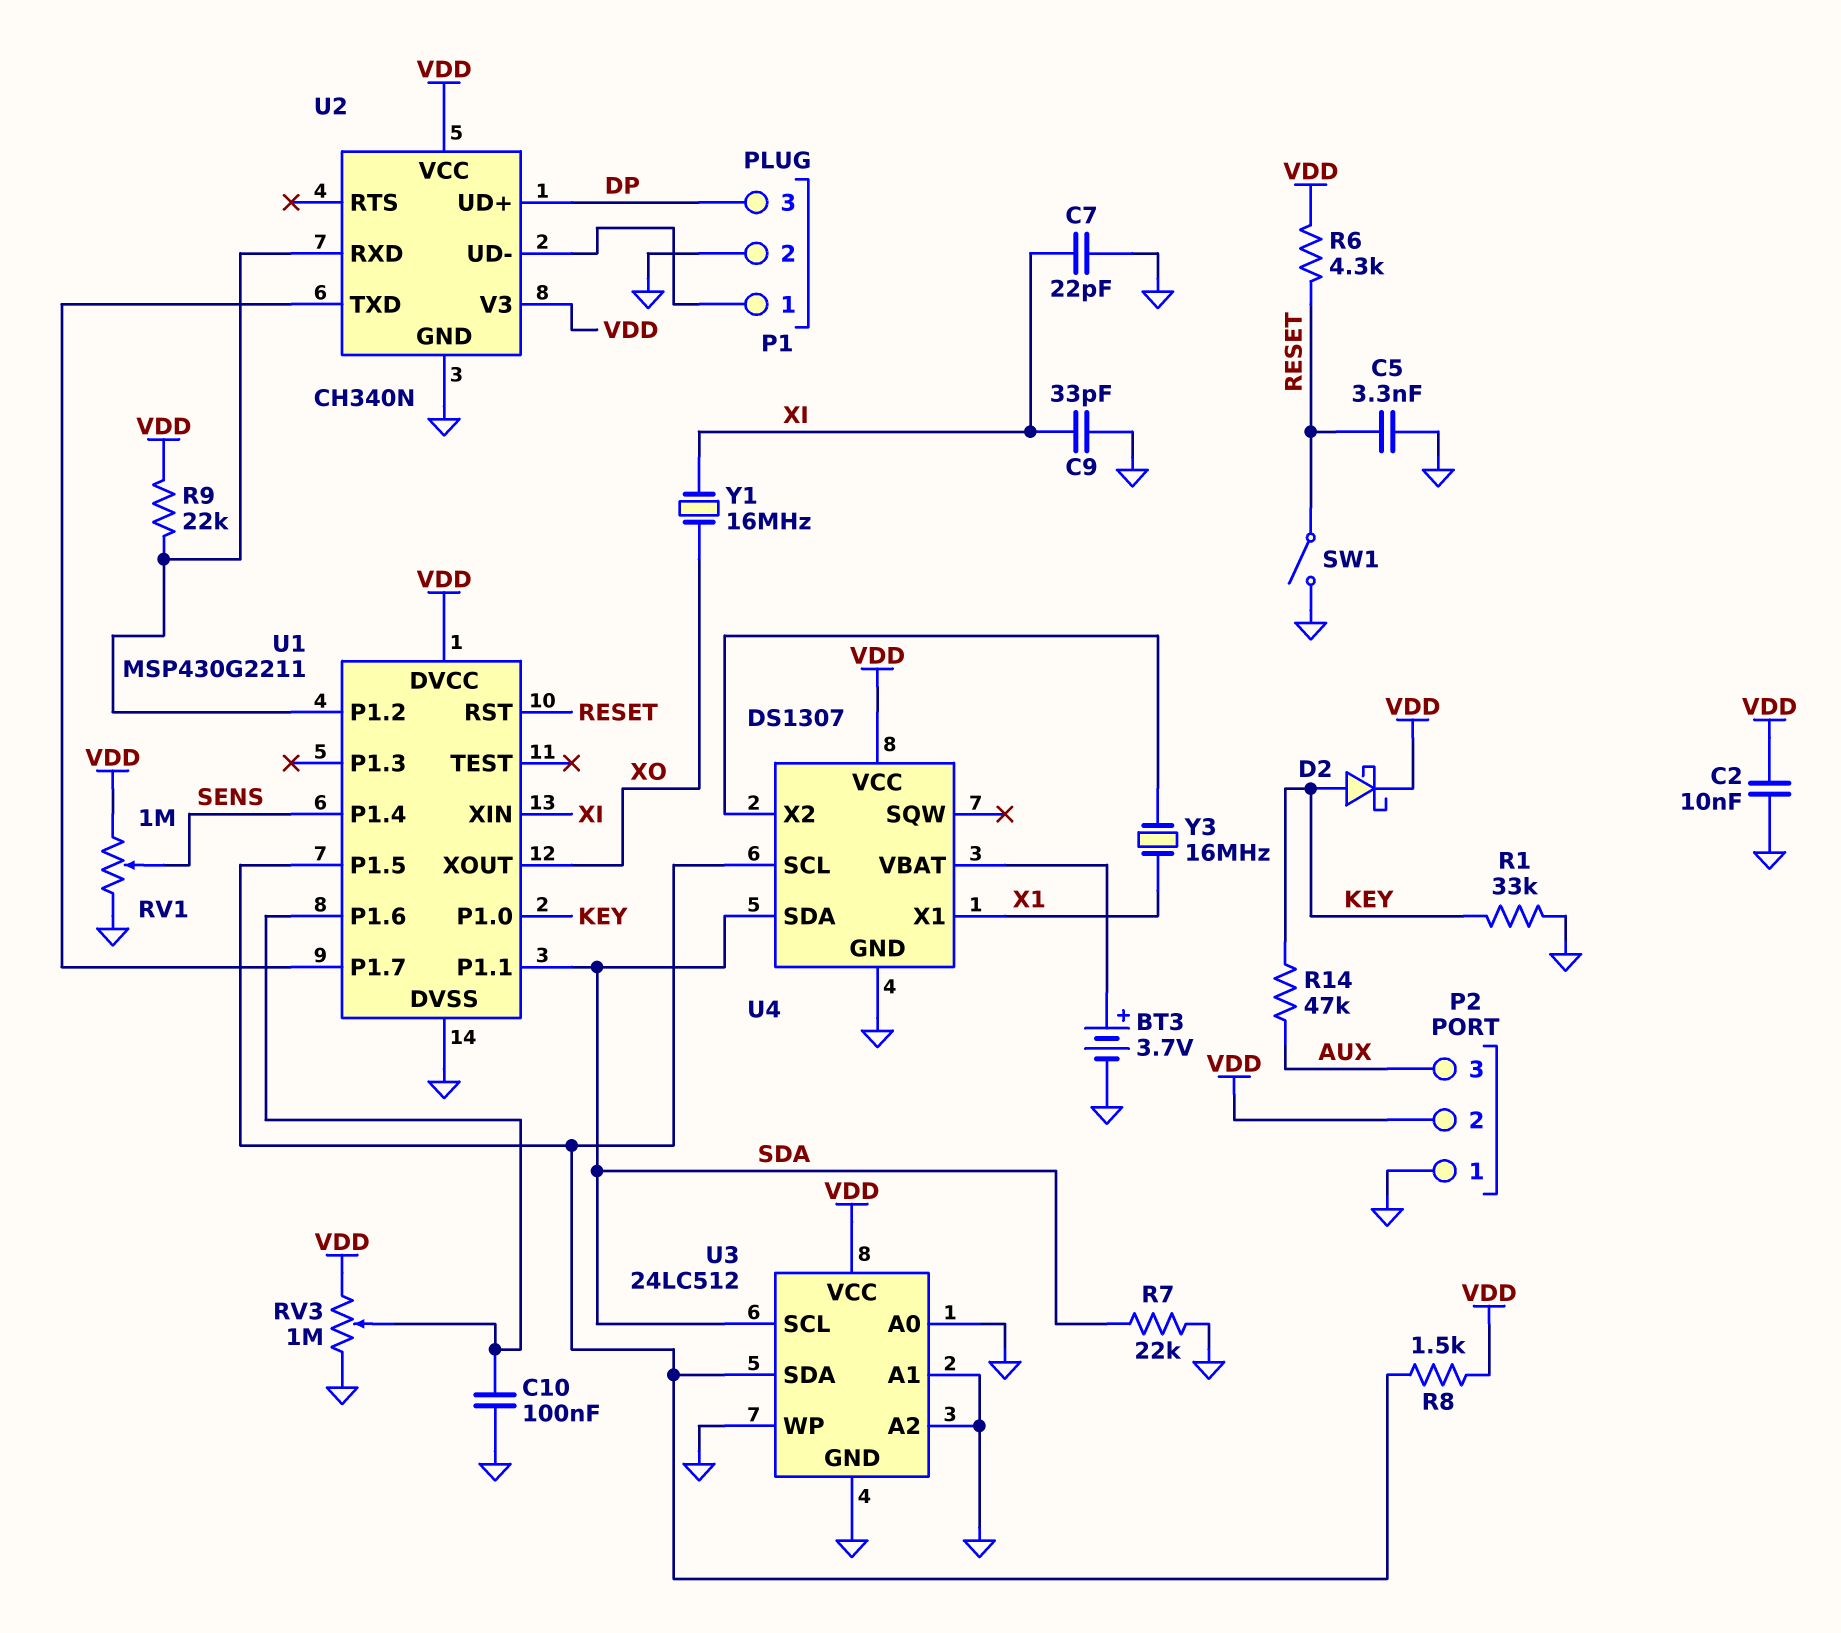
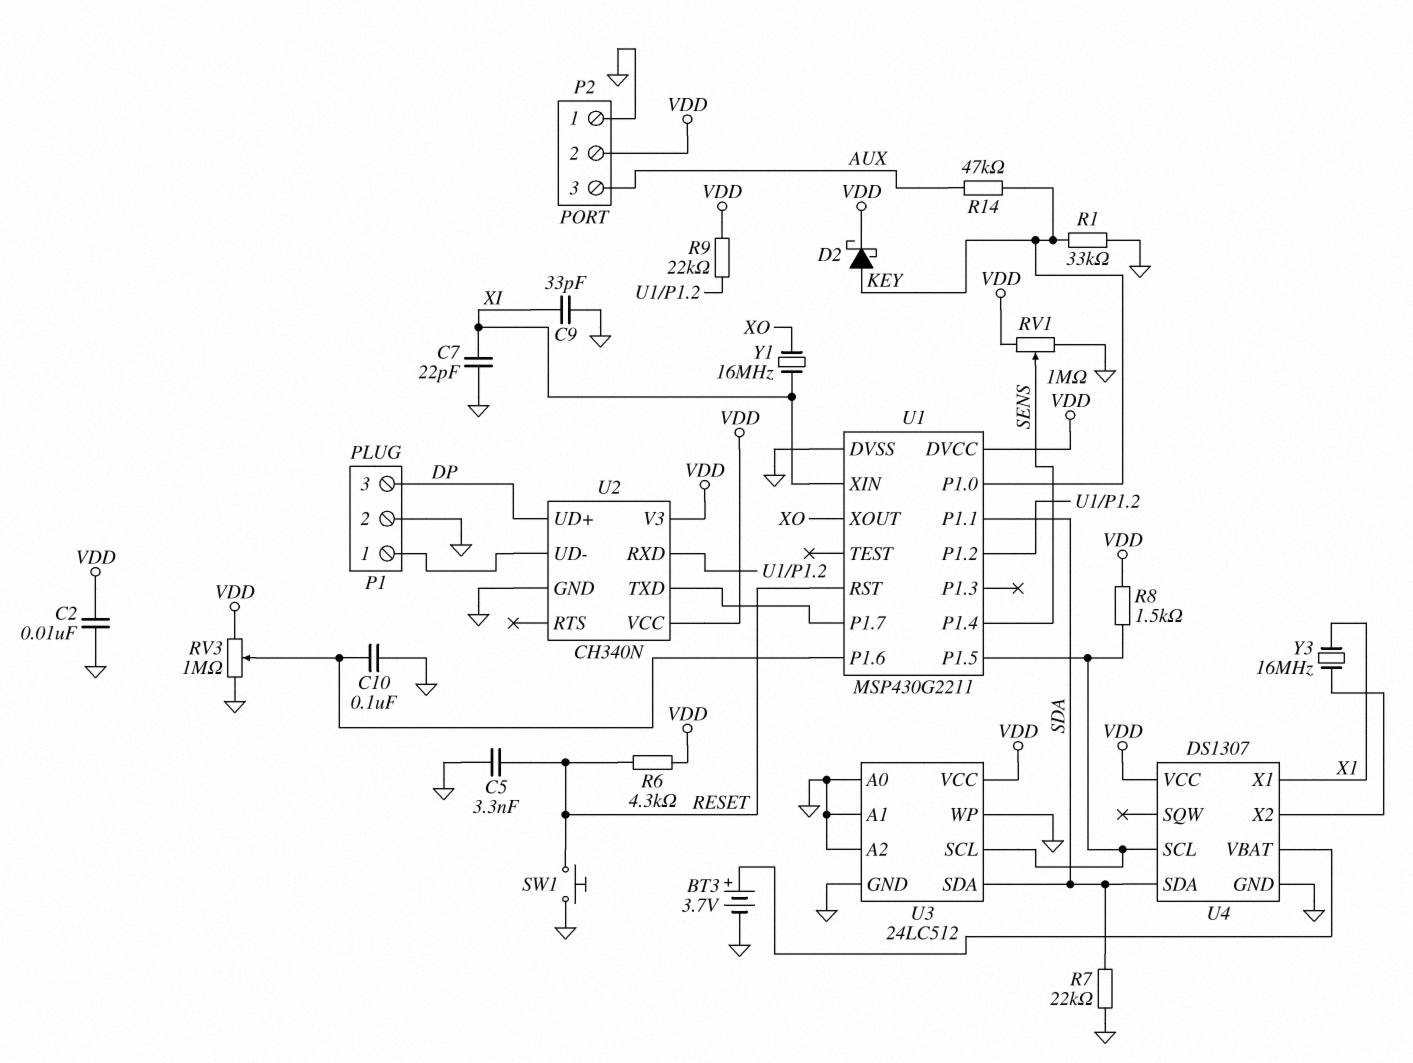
SW1: switch (GND, RESET) -> button (GND, RESET)
U3 pin SCL: SDA -> U1/P1.5
U3 pin SDA: U1/P1.5 -> SDA

